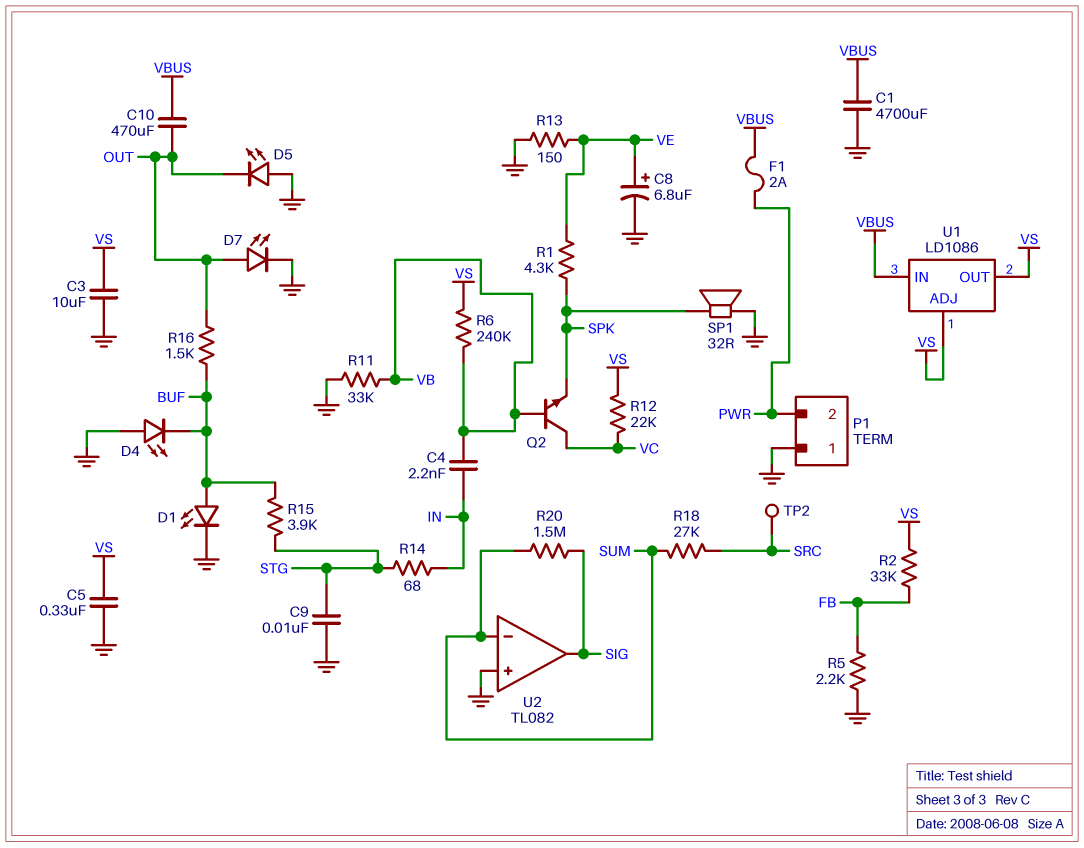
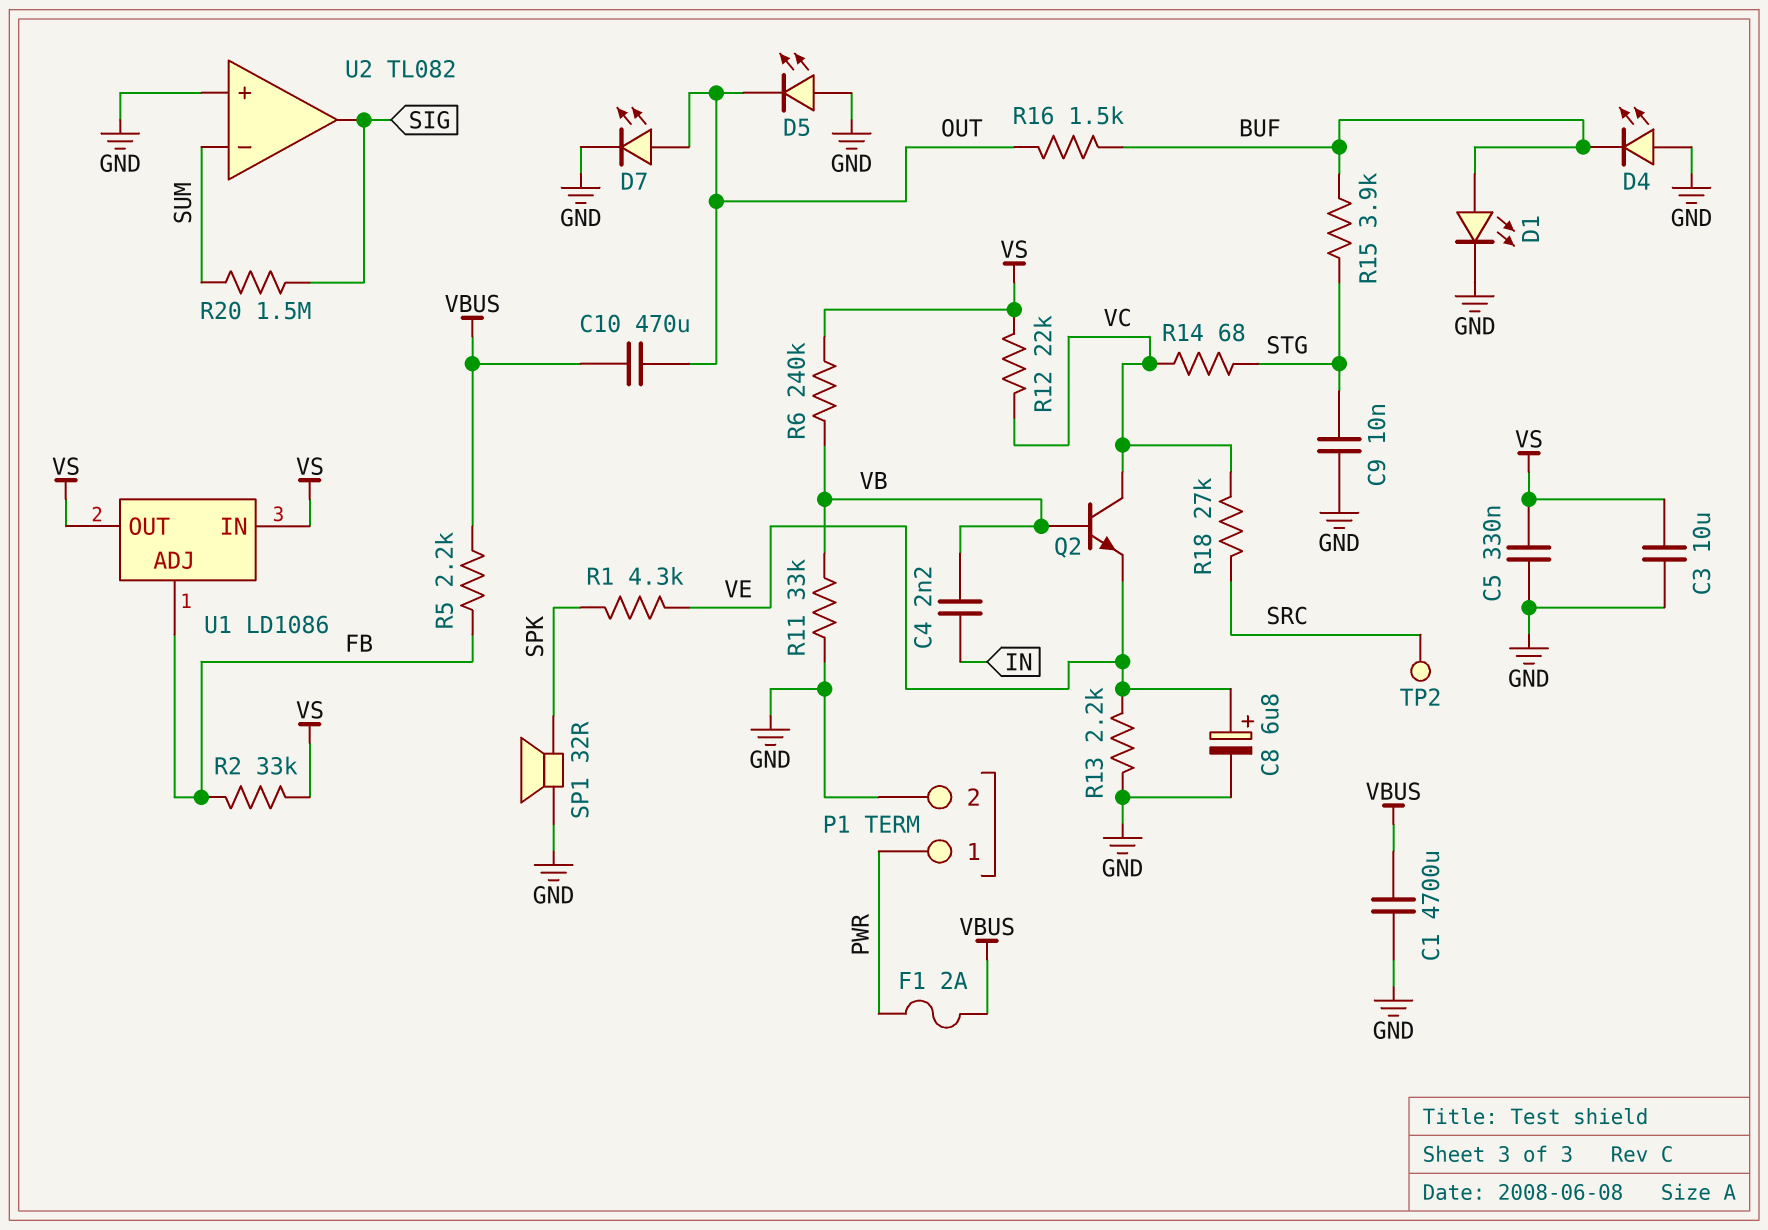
P1 pin 1: GND -> PWR
P1 pin 2: PWR -> GND
Q2: NPN (B VB, C VC, E SPK) -> NPN (B VB, C VC, E VE)
R5: 2.2k (FB, GND) -> 2.2k (FB, VBUS)
R13: 150 (GND, VE) -> 2.2k (GND, VE)
R14: 68 (IN, STG) -> 68 (STG, VC)
R18: 27k (SRC, SUM) -> 27k (SRC, VC)
U1 pin ADJ: VS -> FB
U1 pin IN: VBUS -> VS

